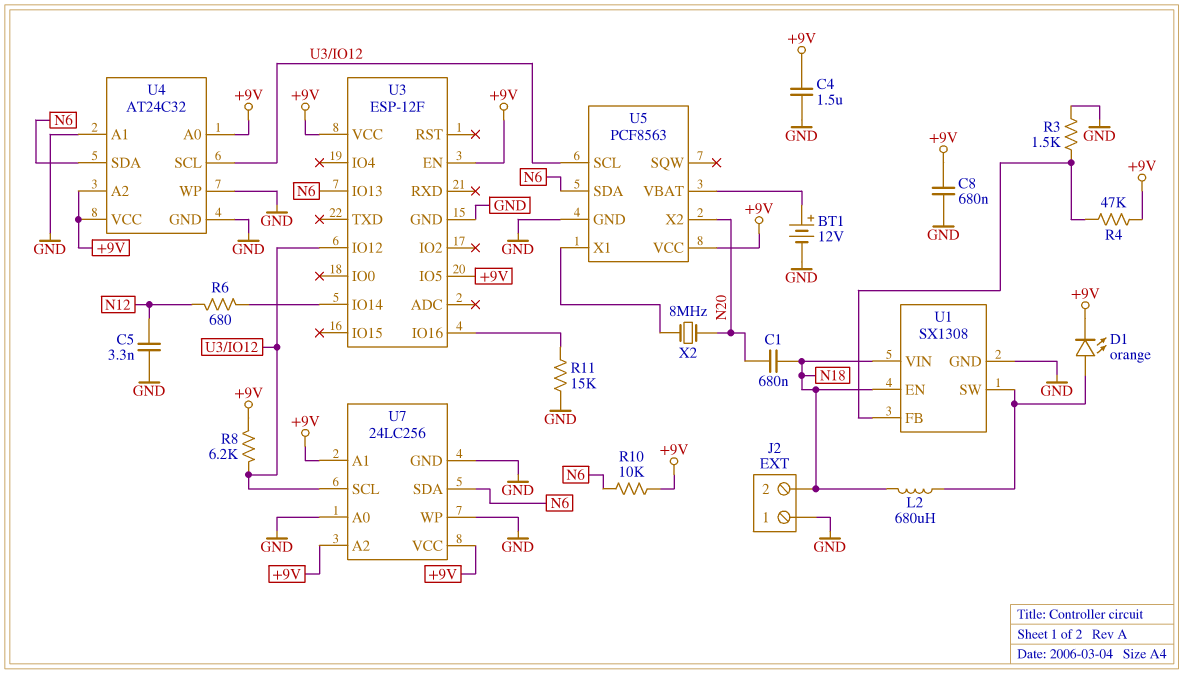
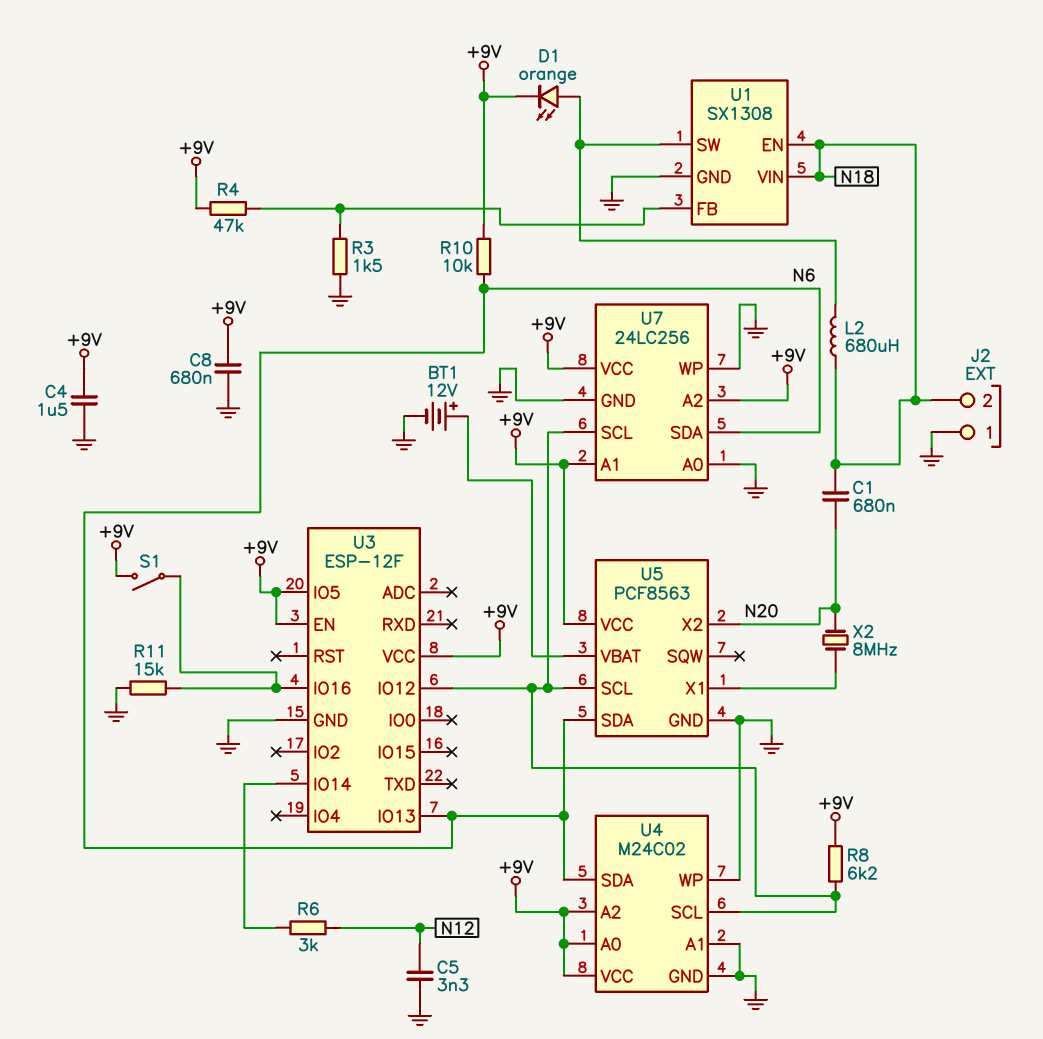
R6: 680 (N12, U3/IO14) -> 3k (N12, U3/IO14)
S1: none -> switch (+9V, U3/IO16)
U4: AT24C32 -> M24C02

